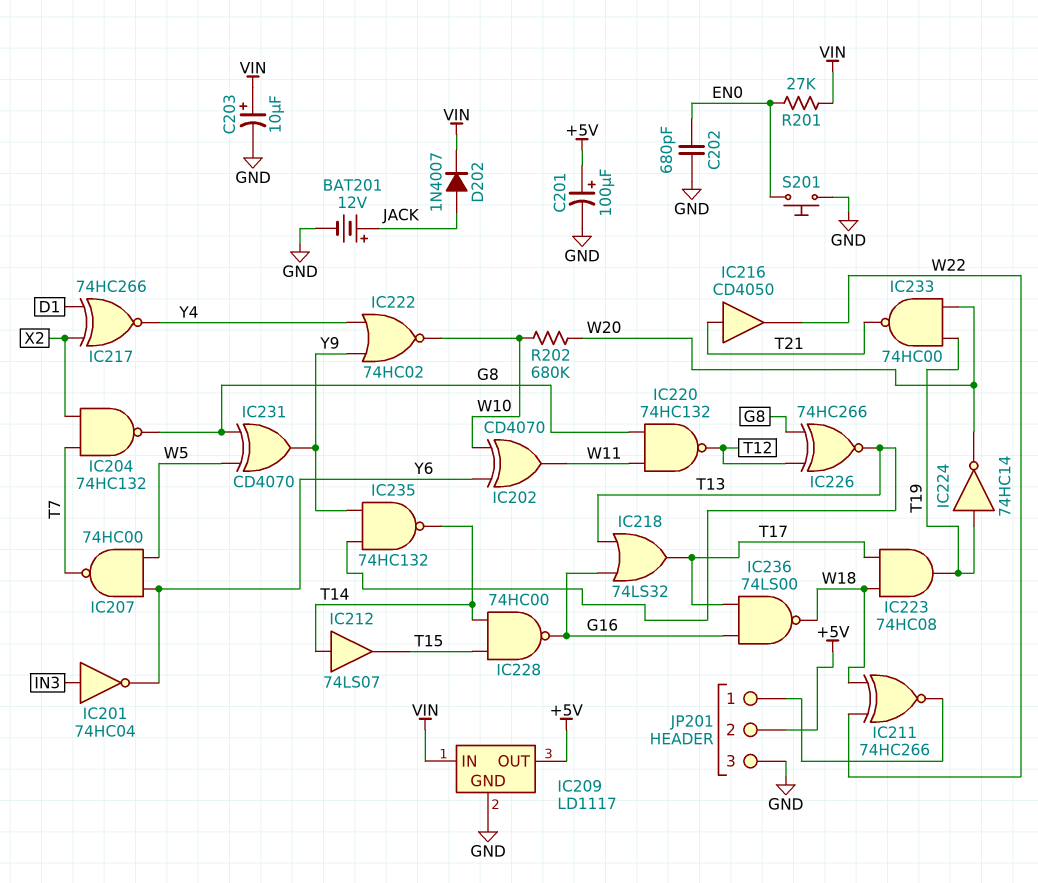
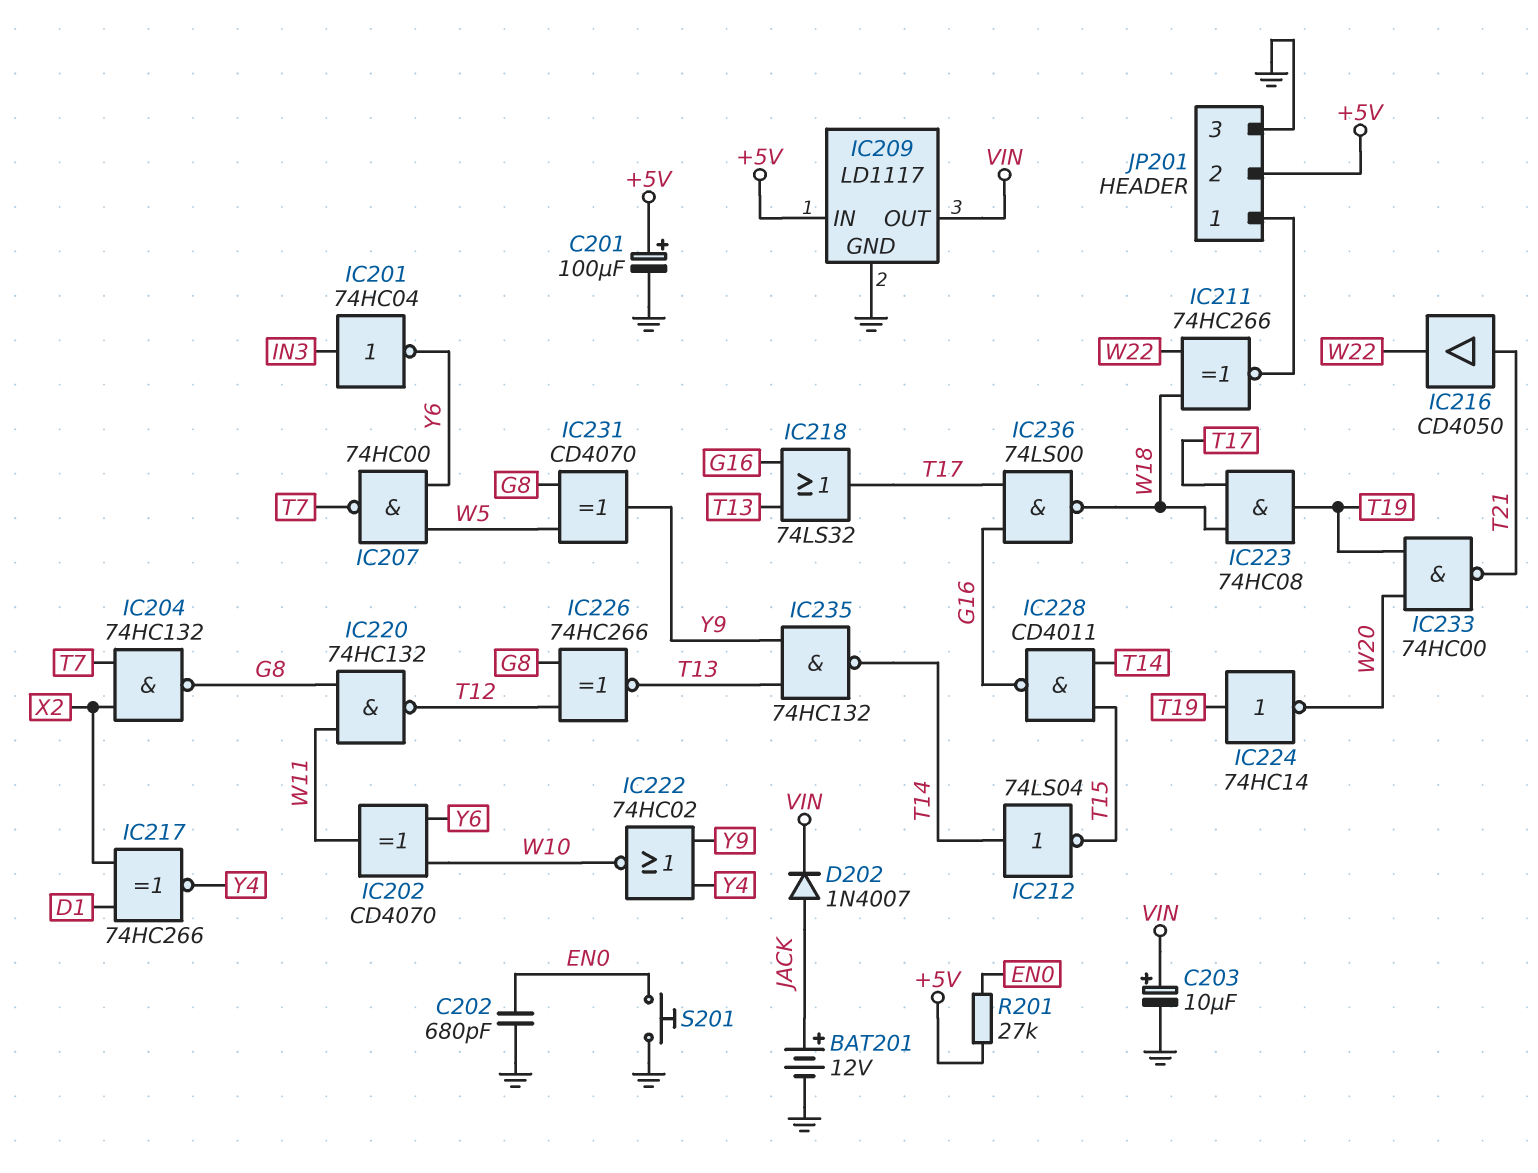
IC209 pin IN: VIN -> +5V
IC209 pin OUT: +5V -> VIN
IC212: buffer 74LS07 (in T14, out T15) -> NOT 74LS04 (in T14, out T15)
IC228: NAND 74HC00 (in T14, in T15, out G16) -> NAND CD4011 (in T14, in T15, out G16)
R201: 27k (EN0, VIN) -> 27k (+5V, EN0)
R202: 680k (W10, W20) -> none

